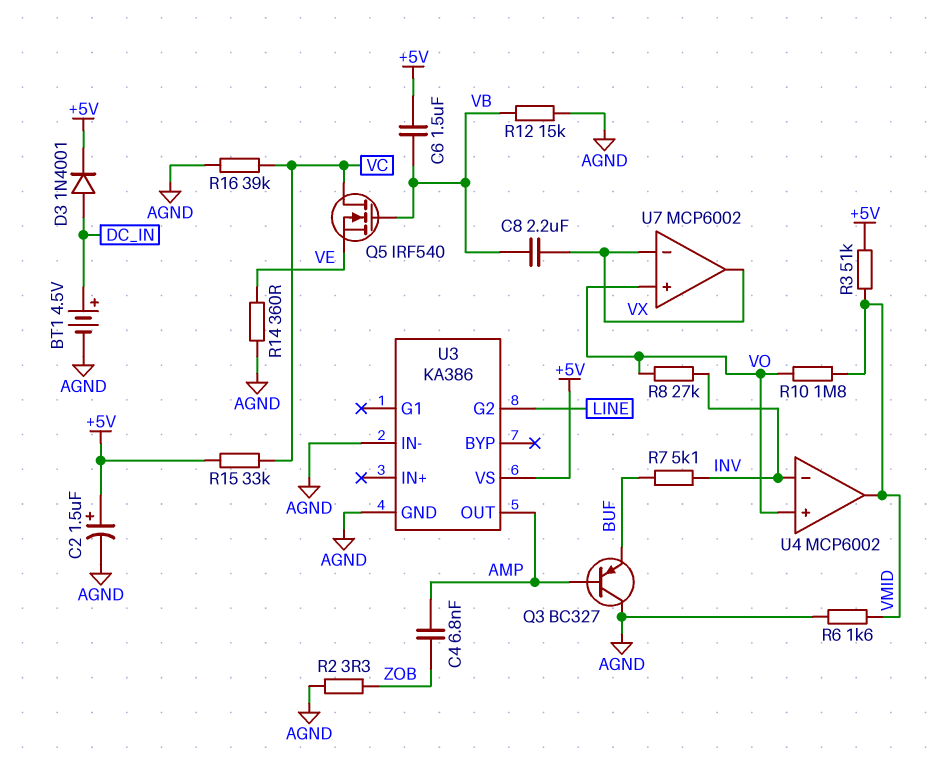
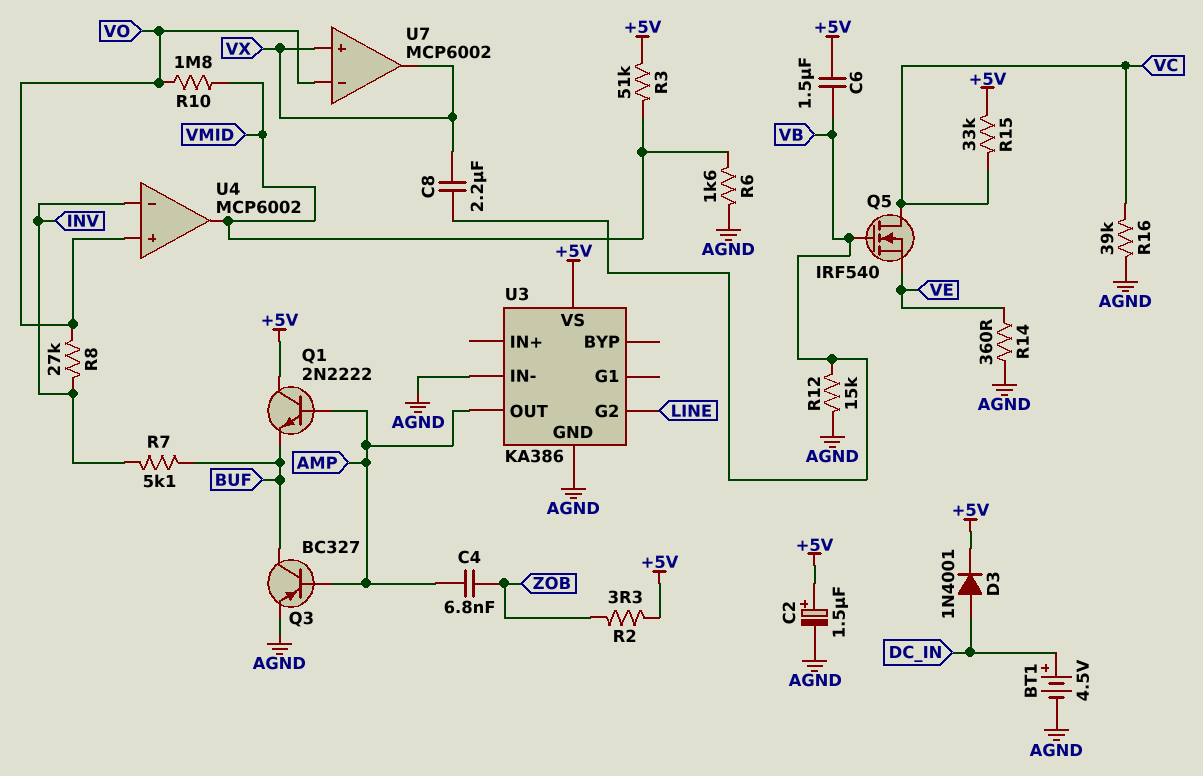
Q1: none -> NPN 2N2222 (B AMP, C +5V, E BUF)
Q3: PNP BC327 (B AMP, C AGND, E BUF) -> PNP BC327 (B AMP, C BUF, E AGND)
R2: 3.3 (AGND, ZOB) -> 3.3 (+5V, ZOB)
U7 pin in+: VO -> VX
U7 pin in-: VX -> VO

